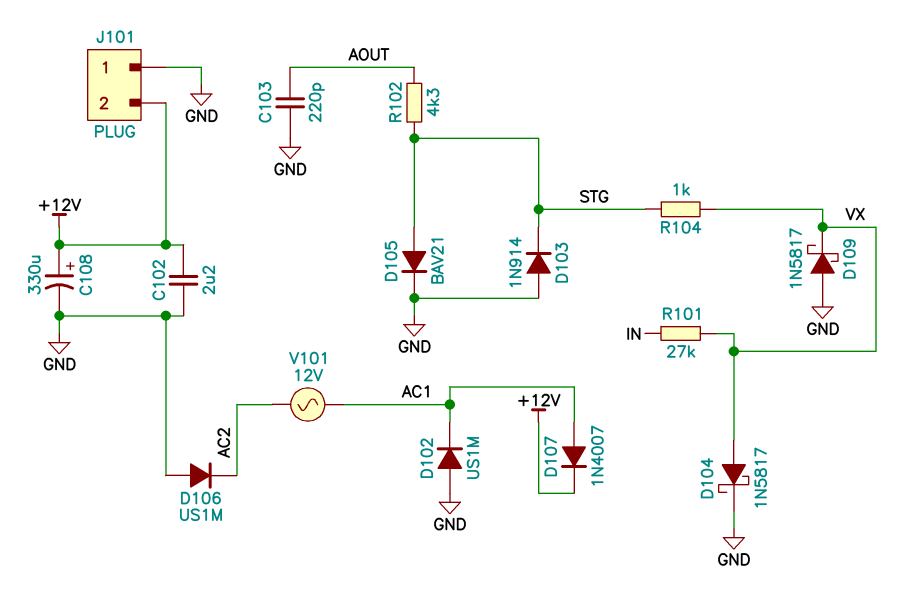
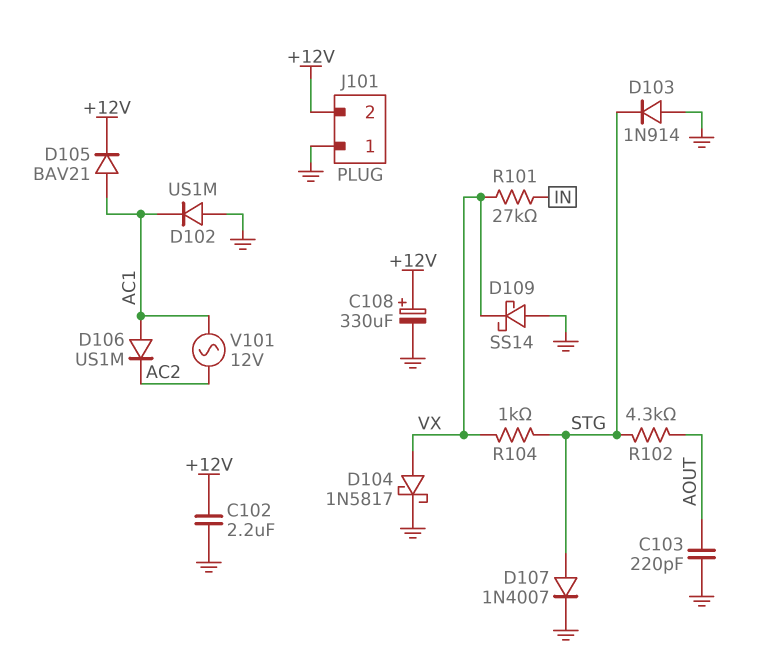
D105: diode BAV21 (A STG, K GND) -> diode BAV21 (A AC1, K +12V)
D106: diode US1M (A GND, K AC2) -> diode US1M (A AC1, K AC2)
D107: diode 1N4007 (A AC1, K +12V) -> diode 1N4007 (A STG, K GND)
D109: schottky 1N5817 (A GND, K VX) -> schottky SS14 (A GND, K VX)

